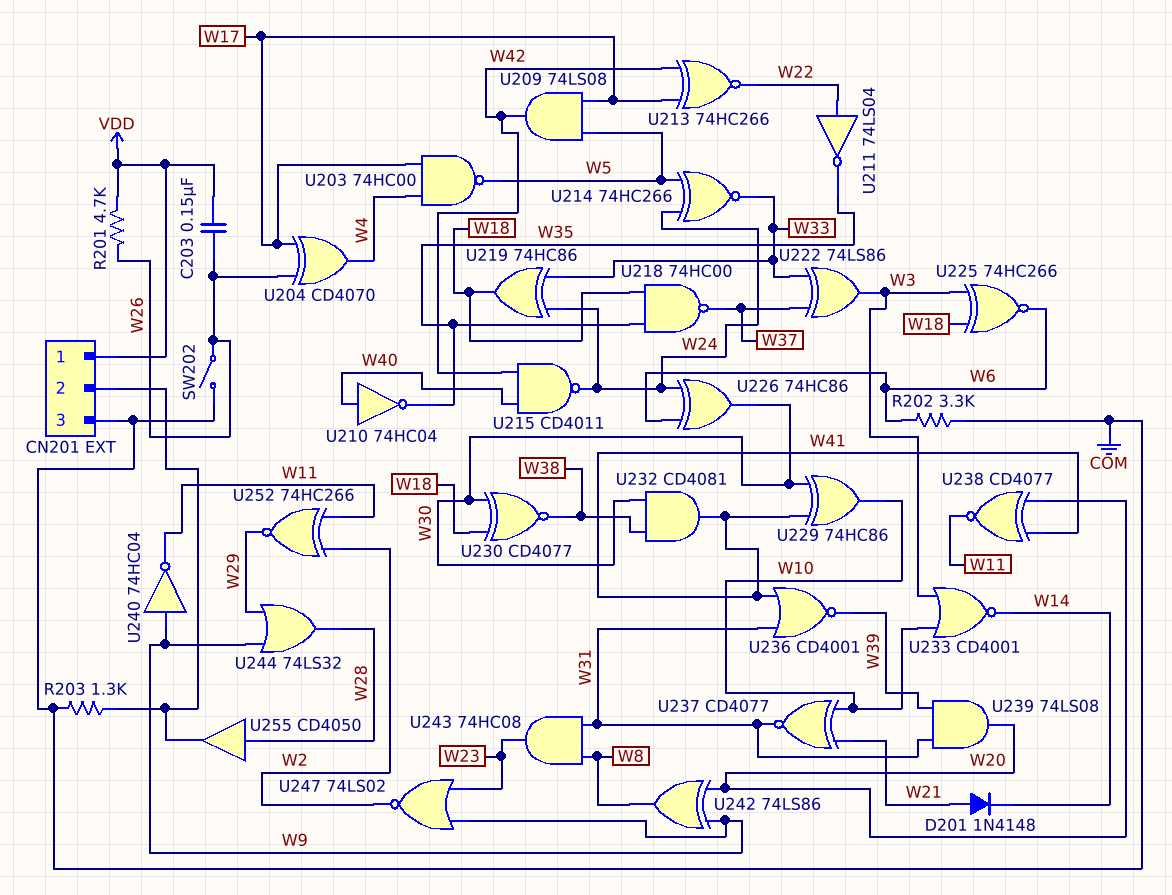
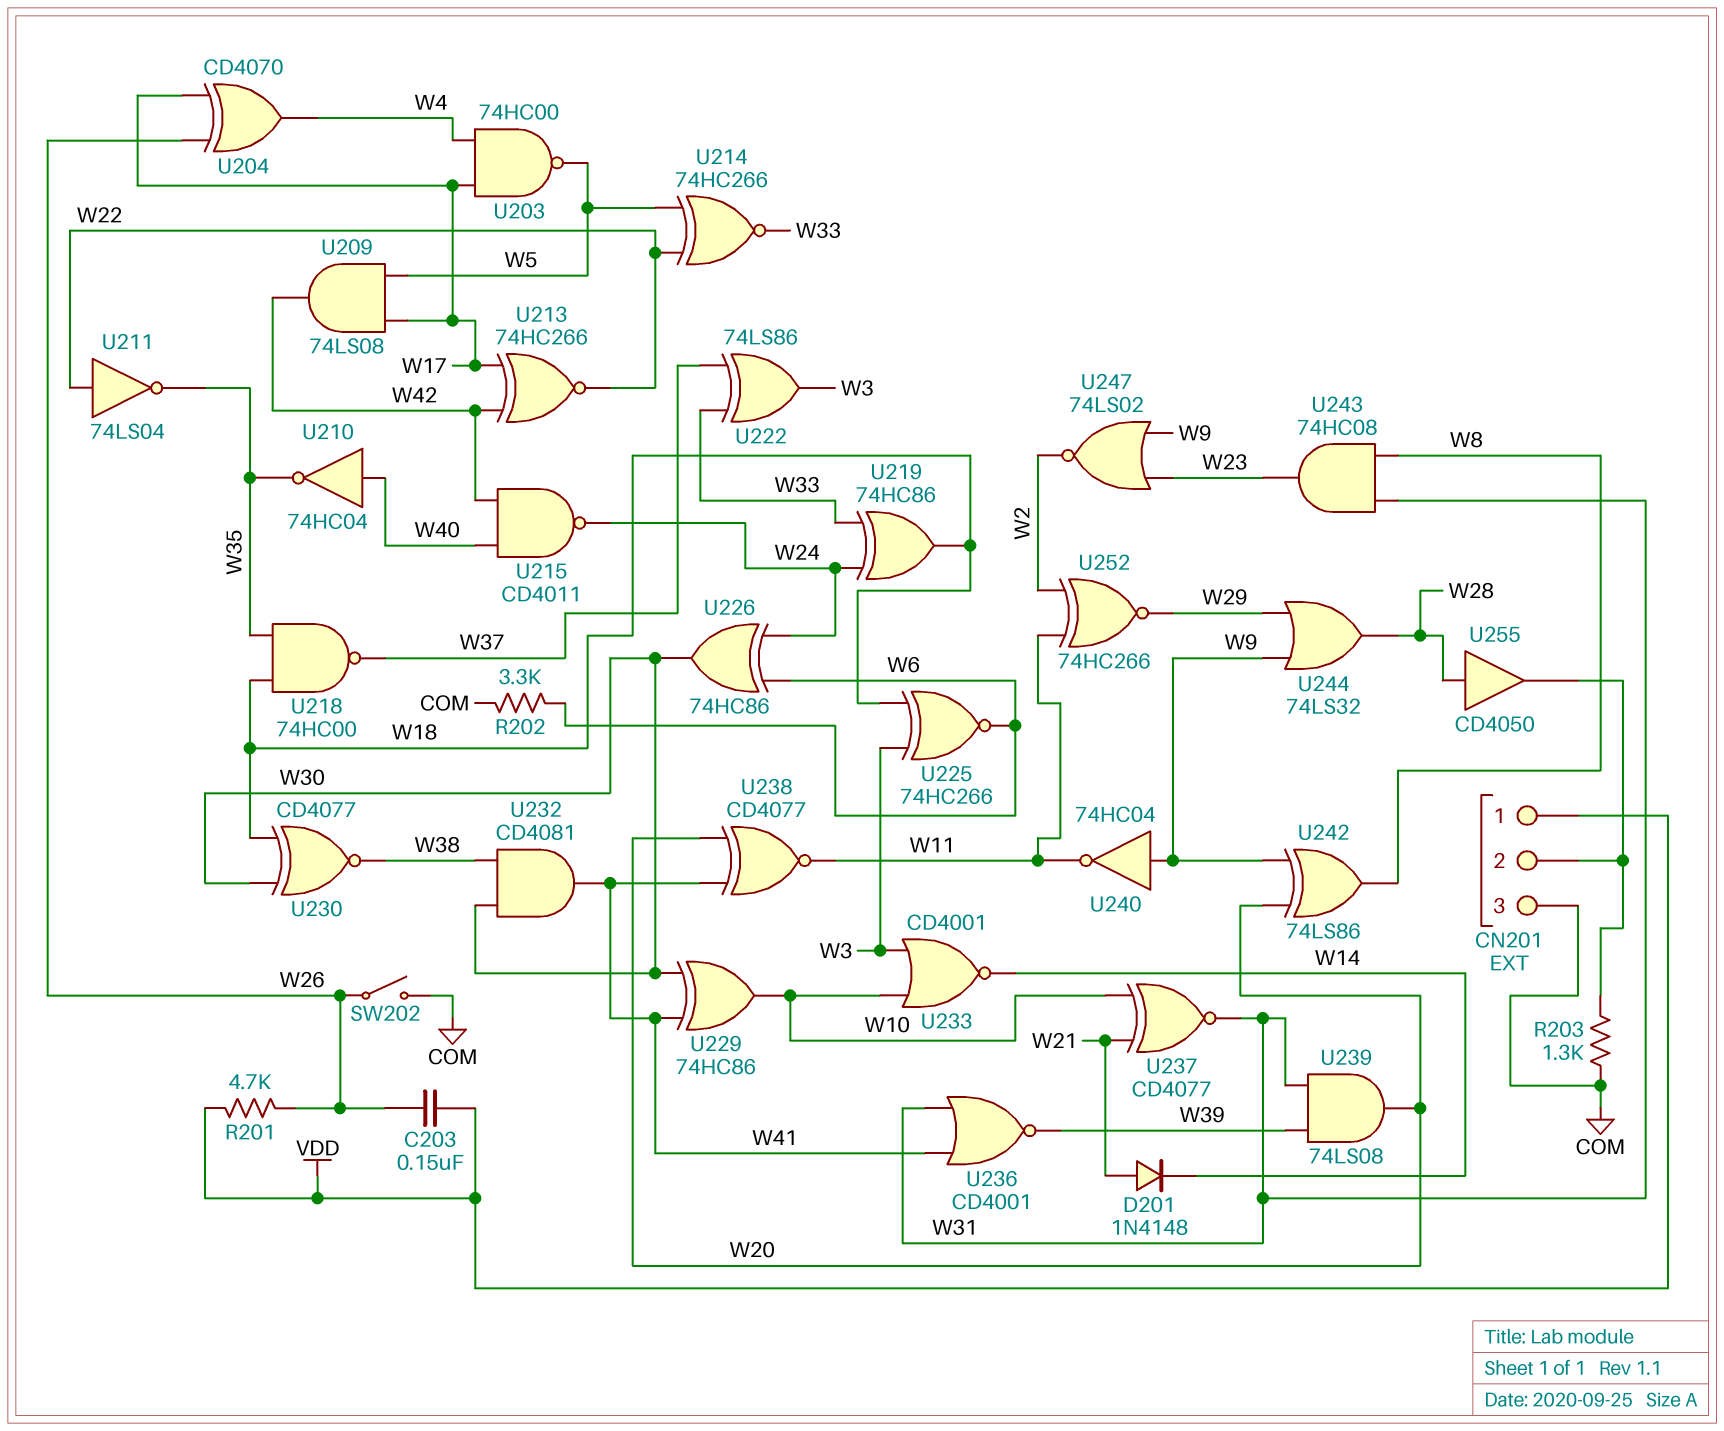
U214: XNOR 74HC266 (in W5, in W24, out W33) -> XNOR 74HC266 (in W5, in W22, out W33)

